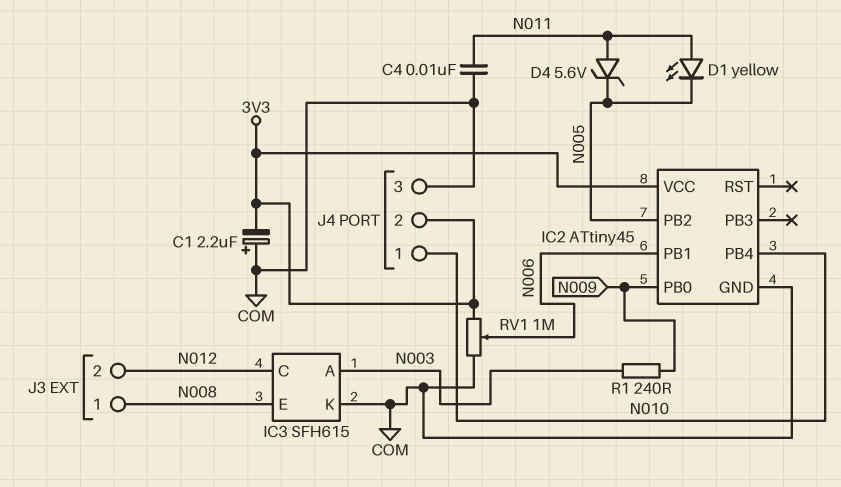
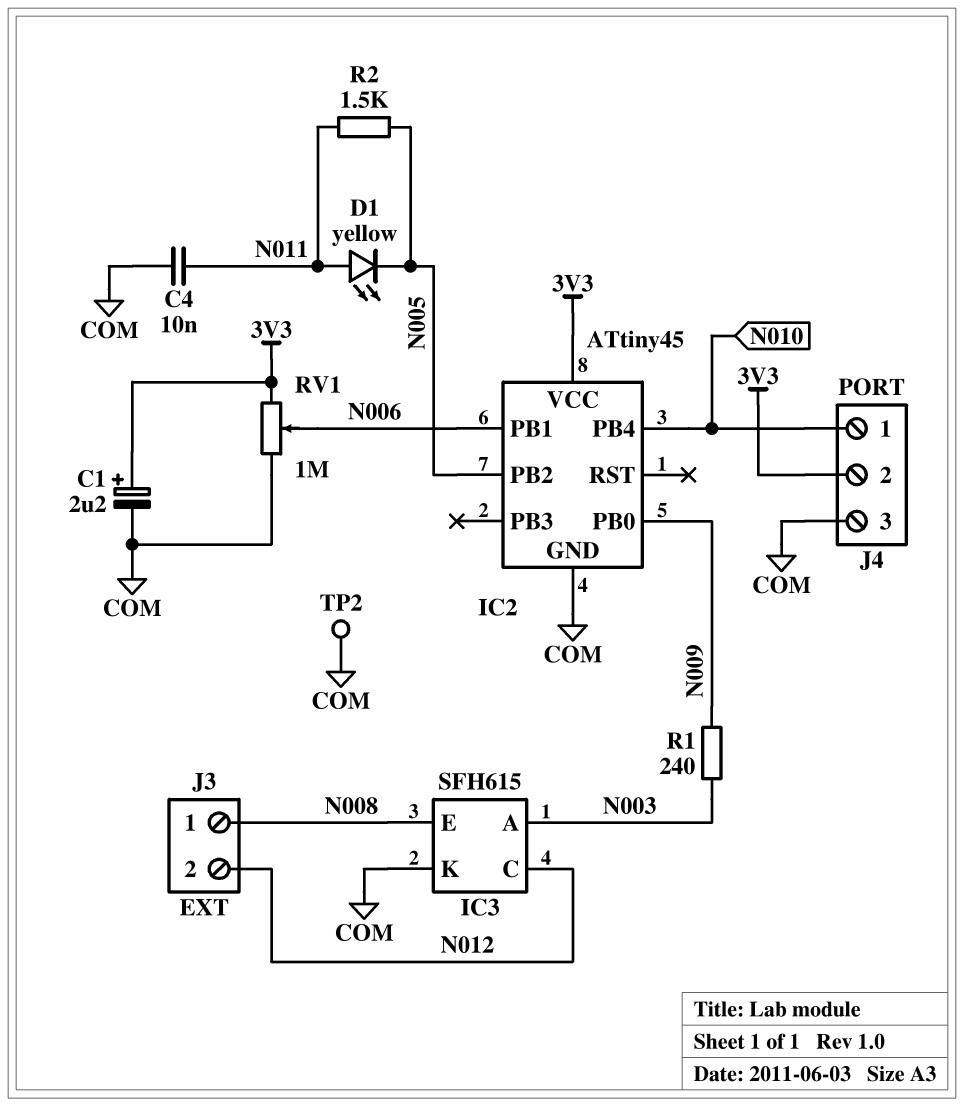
C1: 2.2uF (plus COM, minus 3V3) -> 2.2uF (plus 3V3, minus COM)
D4: zener 5.6V (A N011, K N005) -> none
R2: none -> 1.5k (N005, N011)
TP2: none -> test point (COM)

